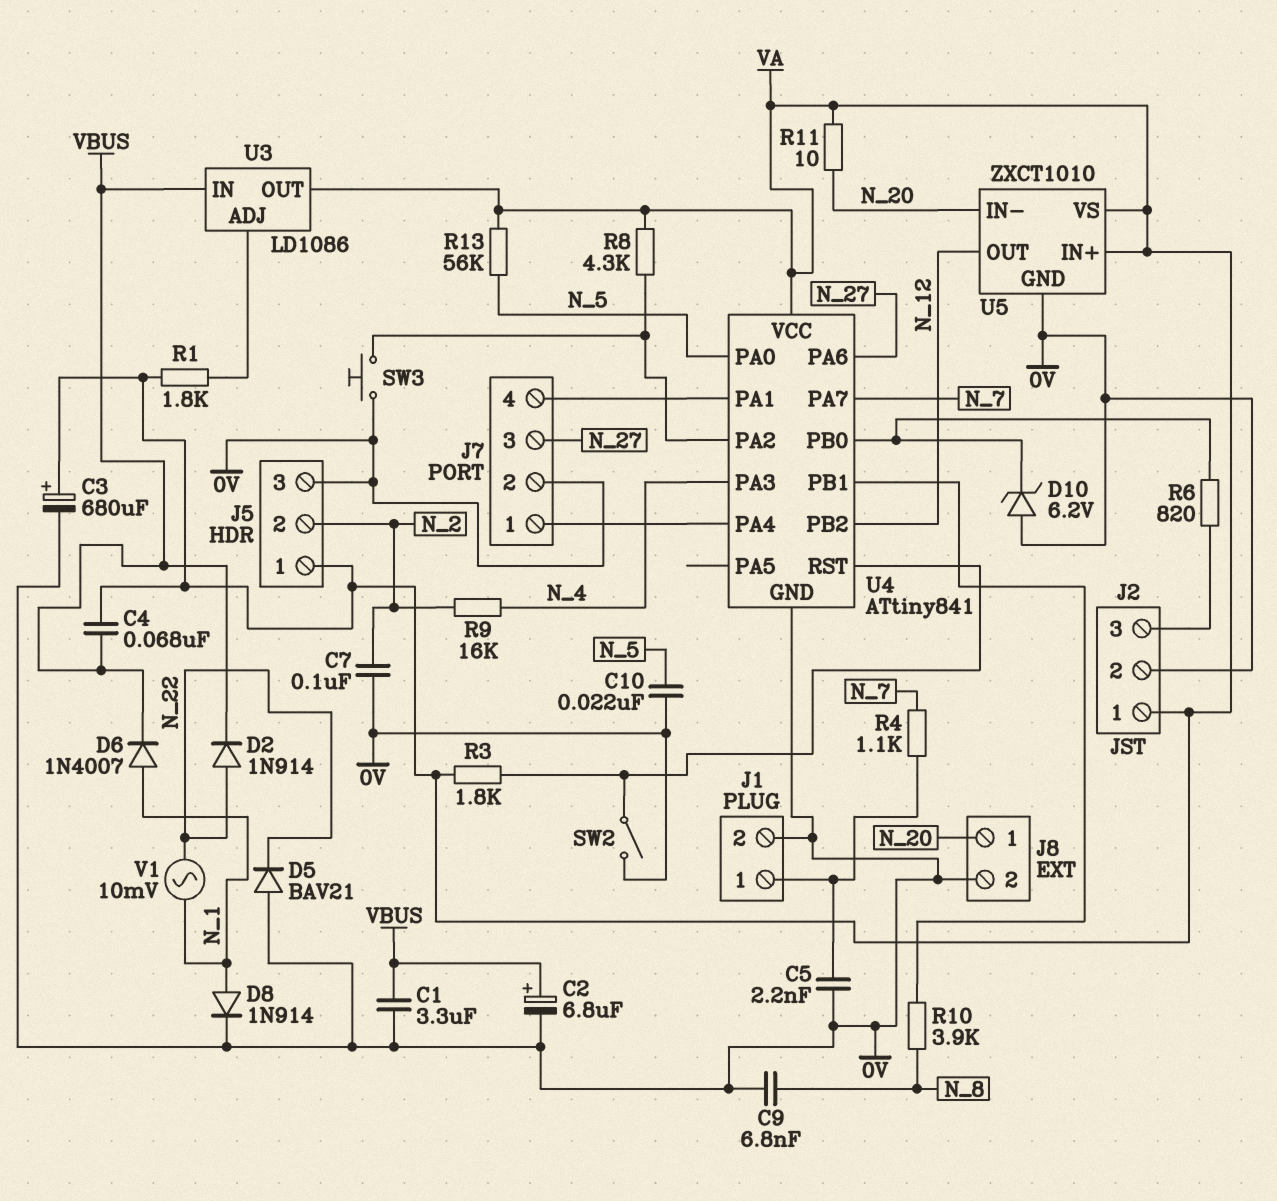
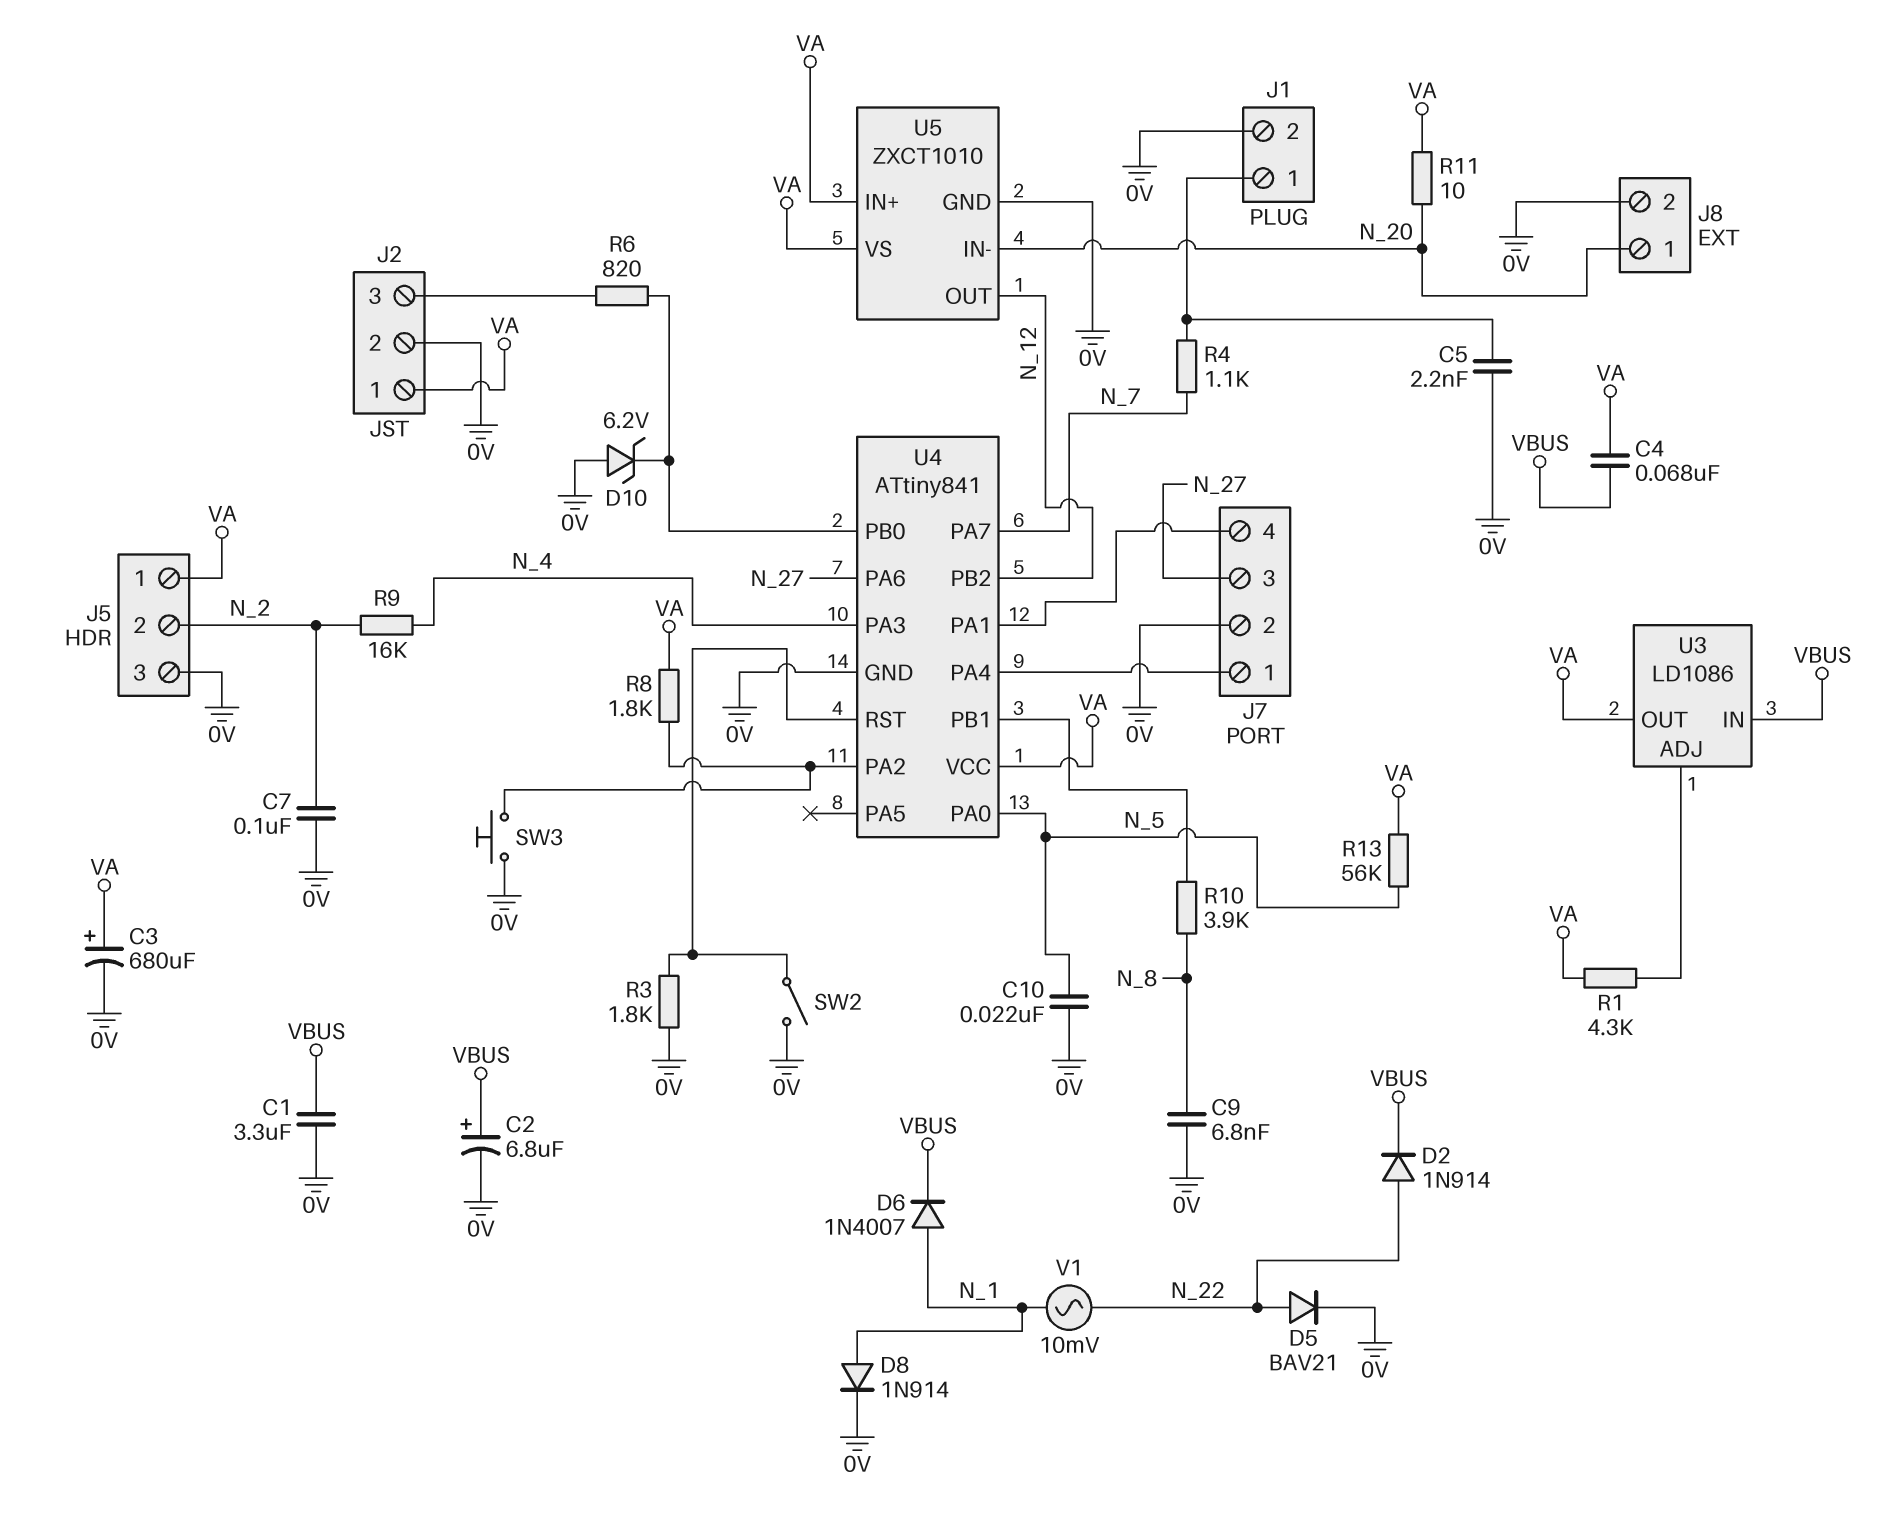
D5: diode BAV21 (A 0V, K N_22) -> diode BAV21 (A N_22, K 0V)
R1: 1.8k (U3/ADJ, VA) -> 4.3k (U3/ADJ, VA)
R3: 1.8k (U4/RST, VA) -> 1.8k (0V, U4/RST)
R8: 4.3k (U4/PA2, VA) -> 1.8k (U4/PA2, VA)

